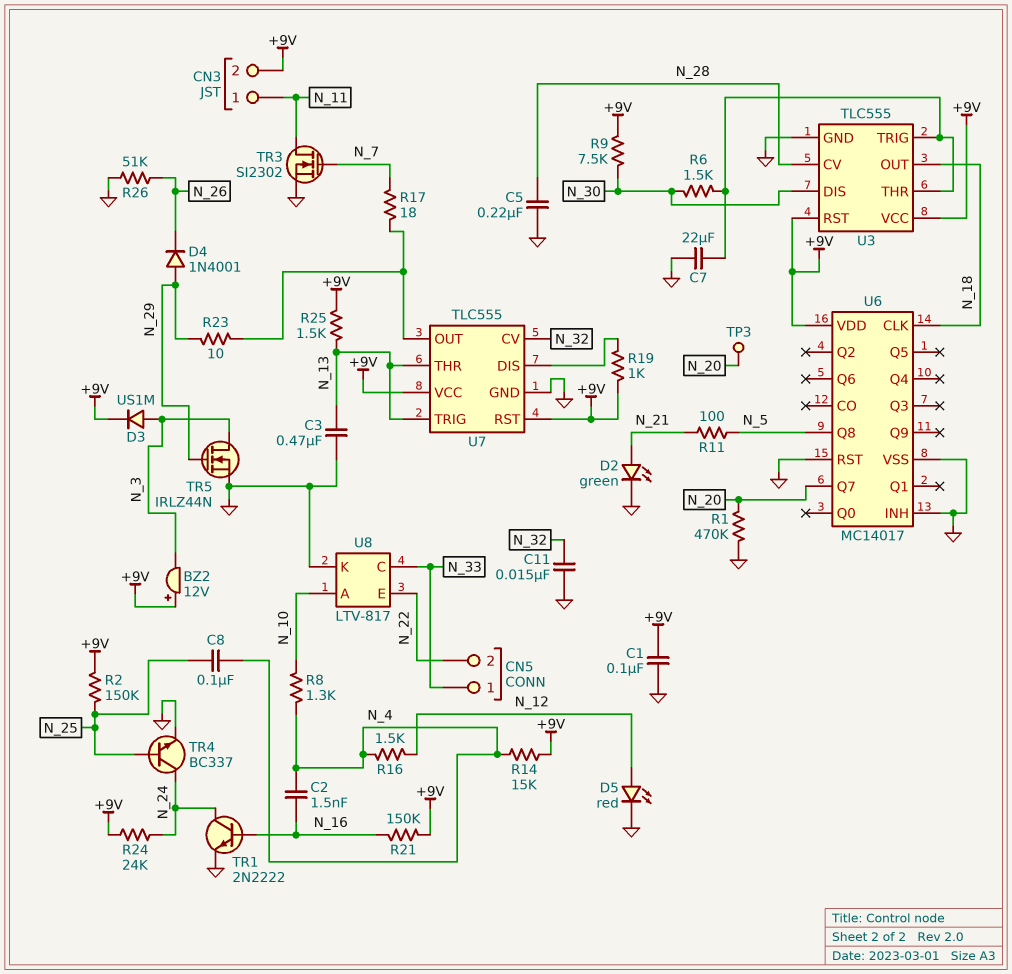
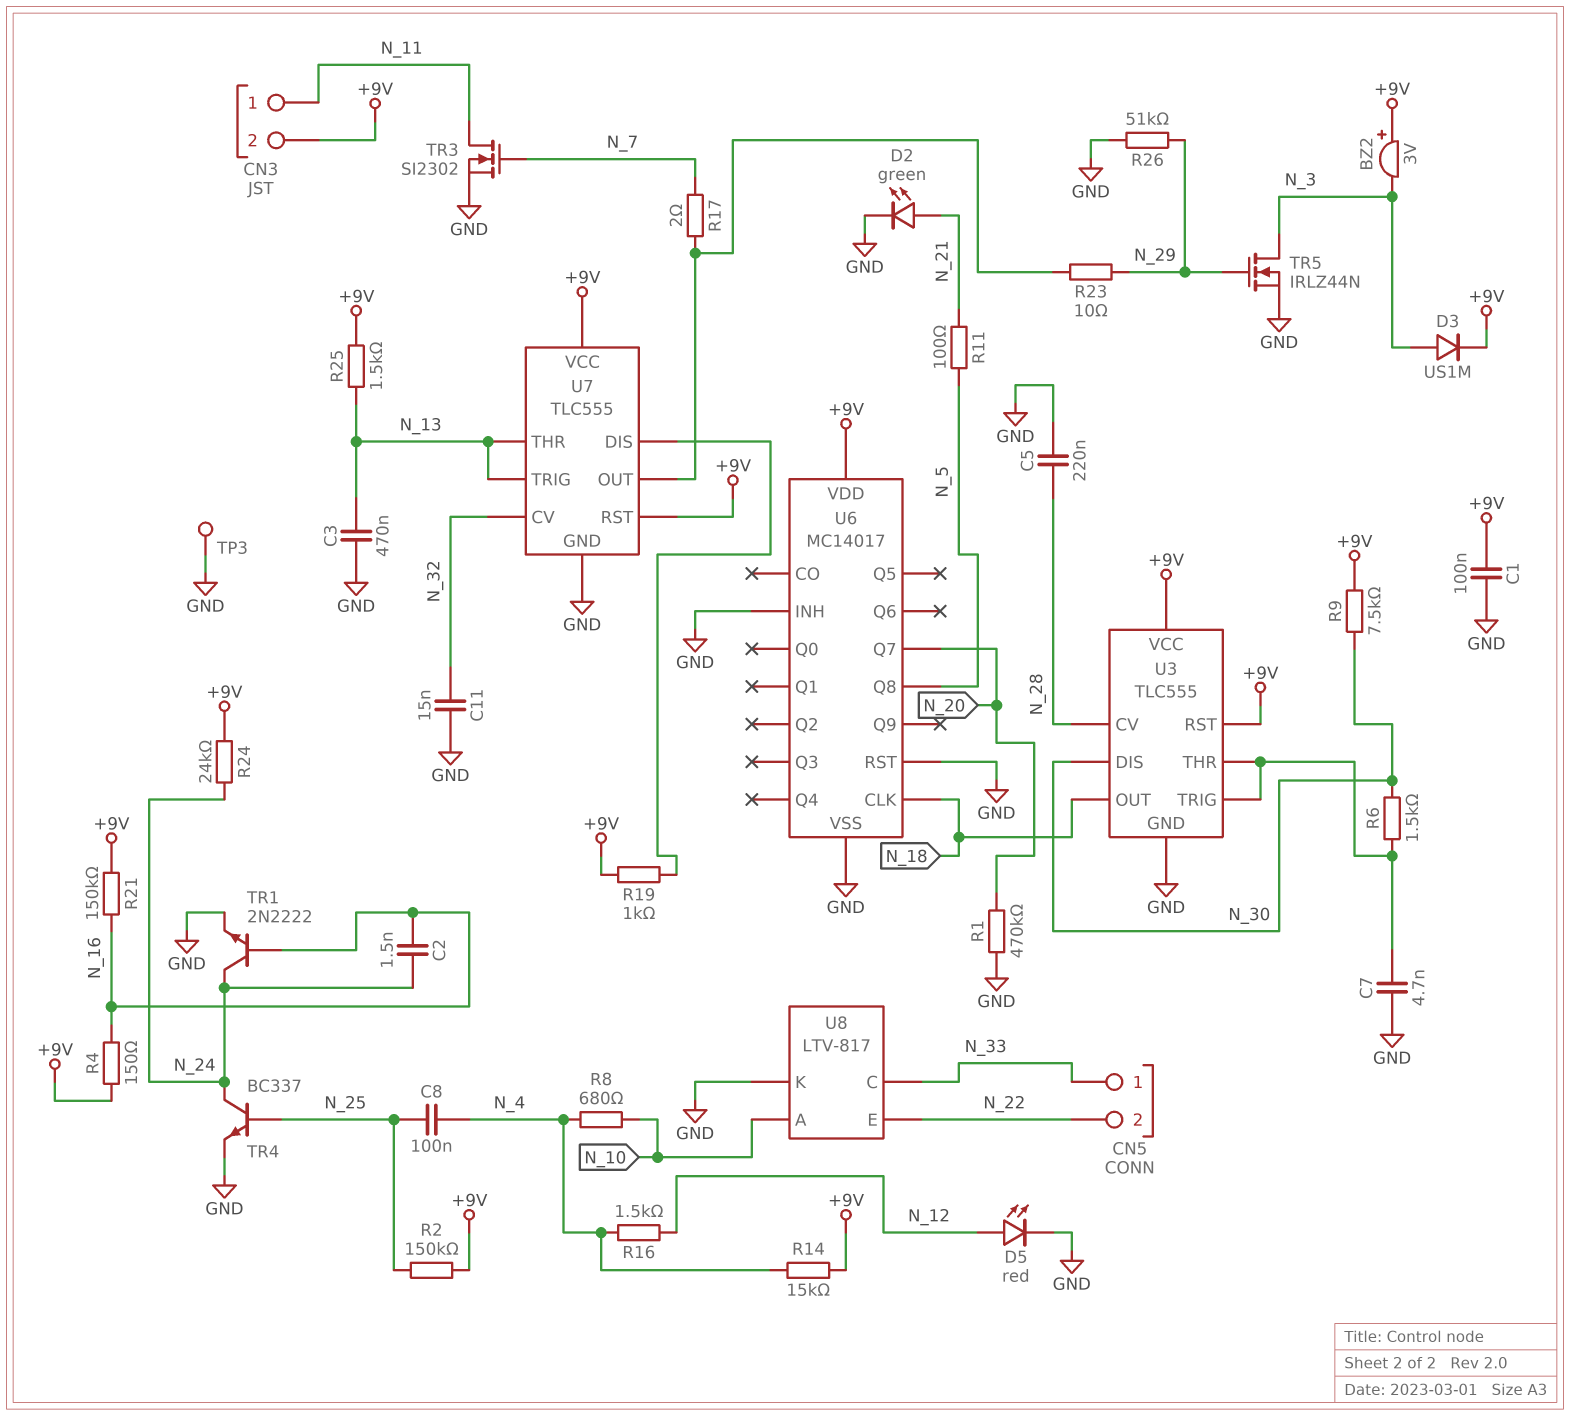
BZ2: buzzer 12V (plus +9V, minus N_3) -> buzzer 3V (plus +9V, minus N_3)
C2: 1.5nF (N_4, N_16) -> 1.5nF (N_16, N_24)
C7: 22uF (GND, U3/THR) -> 4.7nF (GND, U3/THR)
D4: diode 1N4001 (A N_29, K N_26) -> none
R4: none -> 150 (+9V, N_16)
R8: 1.3k (N_4, N_10) -> 680 (N_4, N_10)
R17: 18 (N_7, U7/OUT) -> 2 (N_7, U7/OUT)
R26: 51k (GND, N_26) -> 51k (GND, N_29)
TP3: test point (N_20) -> test point (GND)

